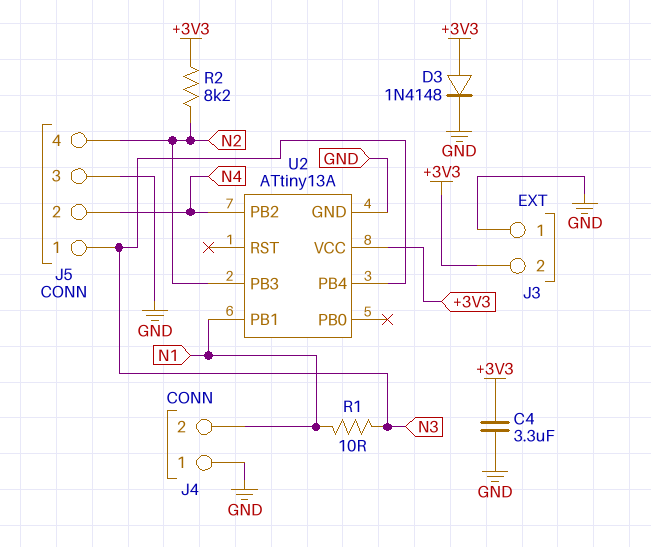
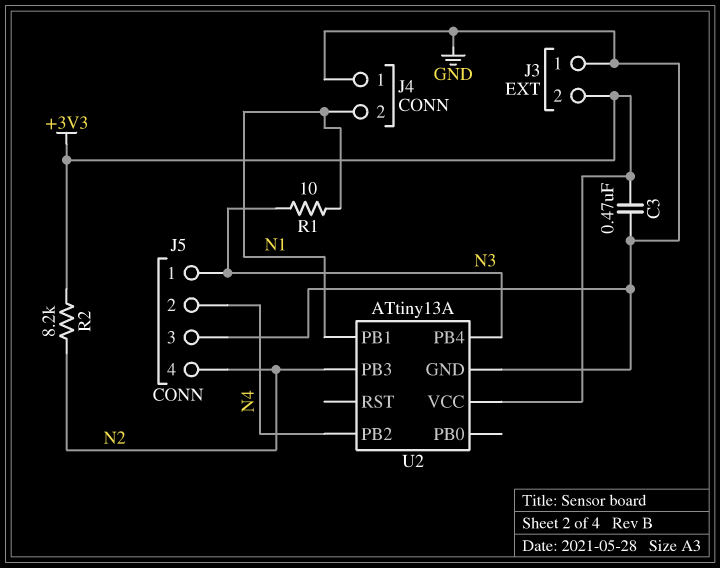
C3: none -> 470nF (+3V3, GND)
C4: 3.3uF (+3V3, GND) -> none
D3: diode 1N4148 (A +3V3, K GND) -> none

